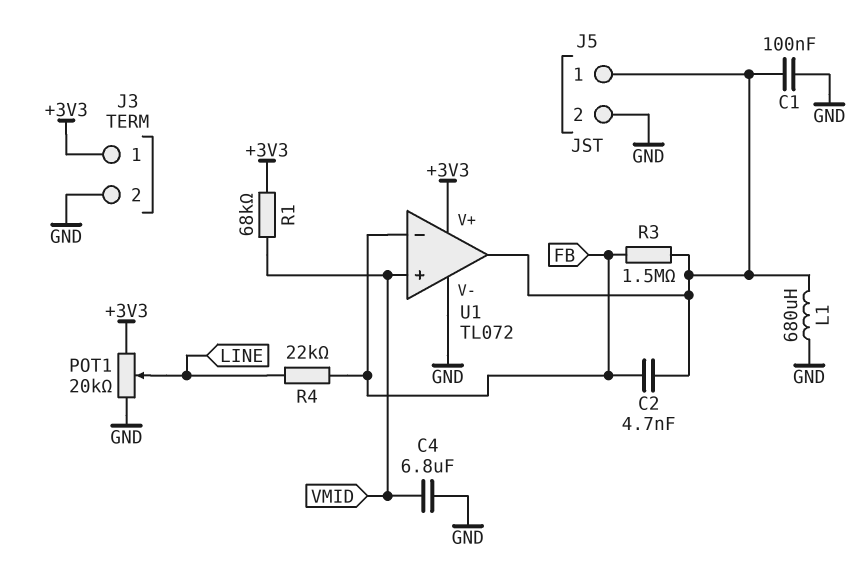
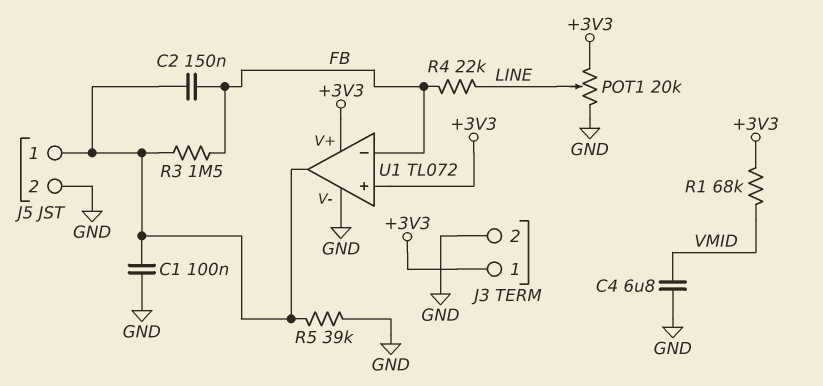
C2: 4.7nF (FB, J5/1) -> 150nF (FB, J5/1)
L1: 680uH (GND, J5/1) -> none
R5: none -> 39k (GND, J5/1)
U1 pin in+: VMID -> +3V3

